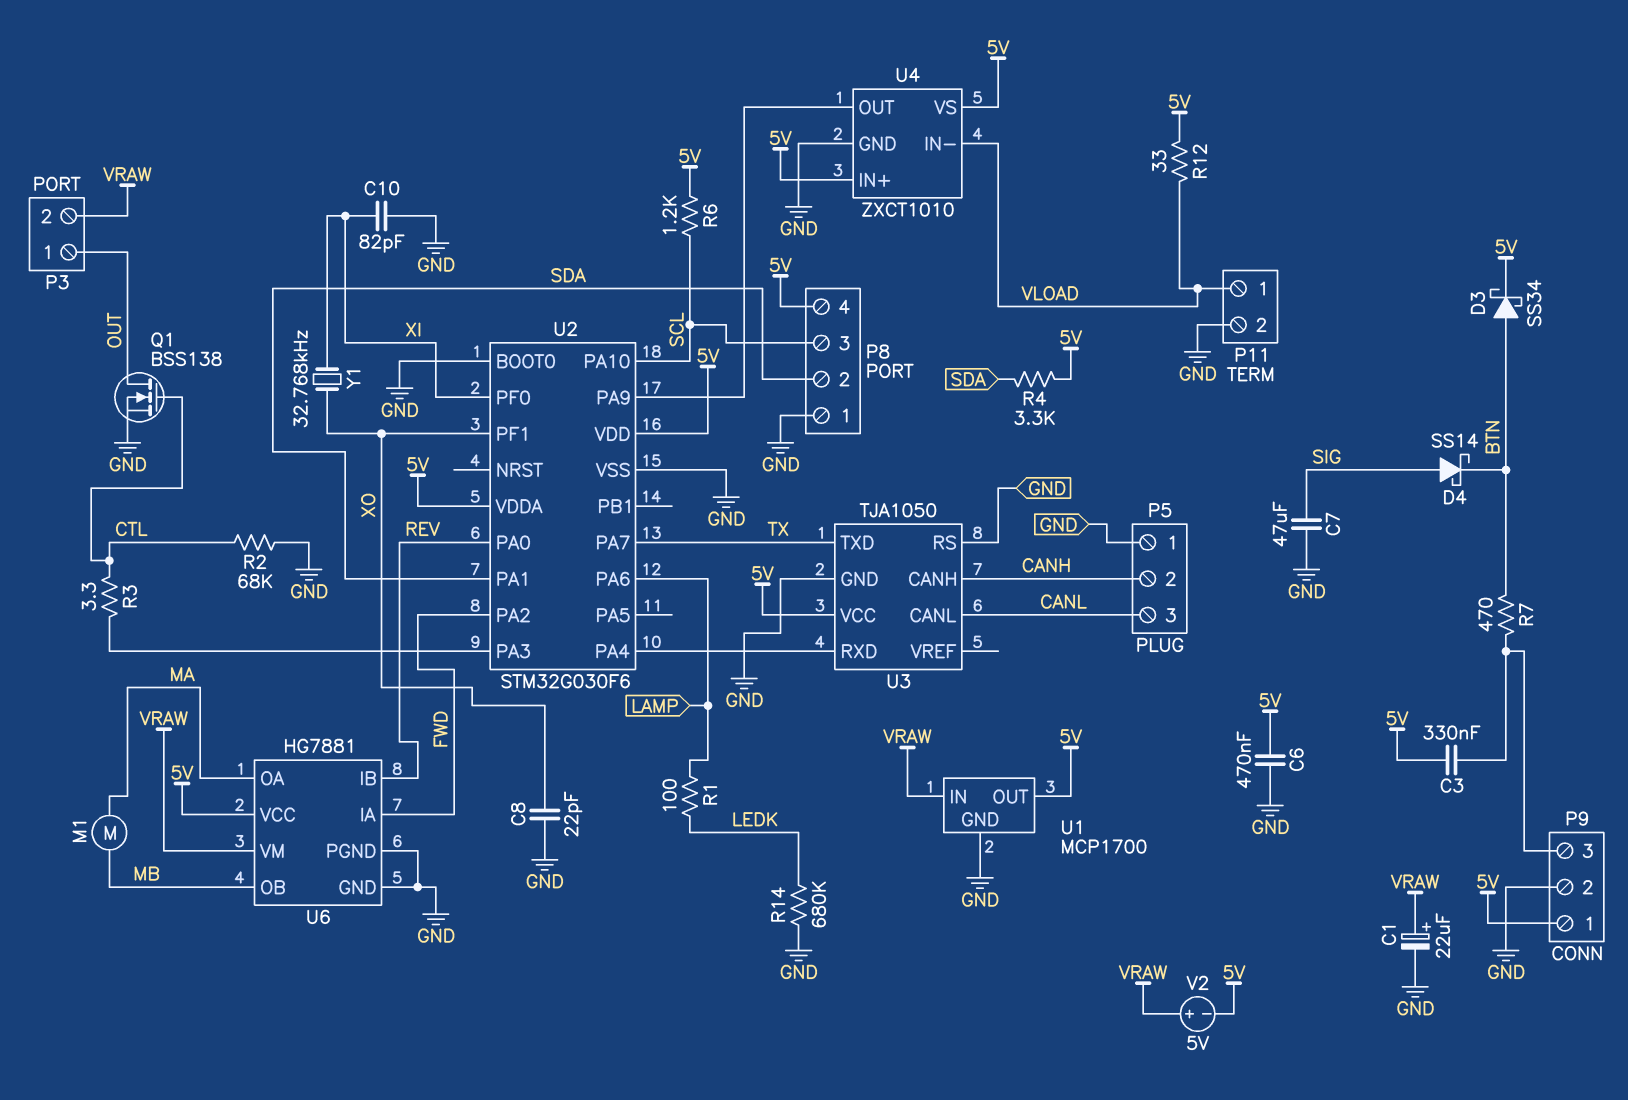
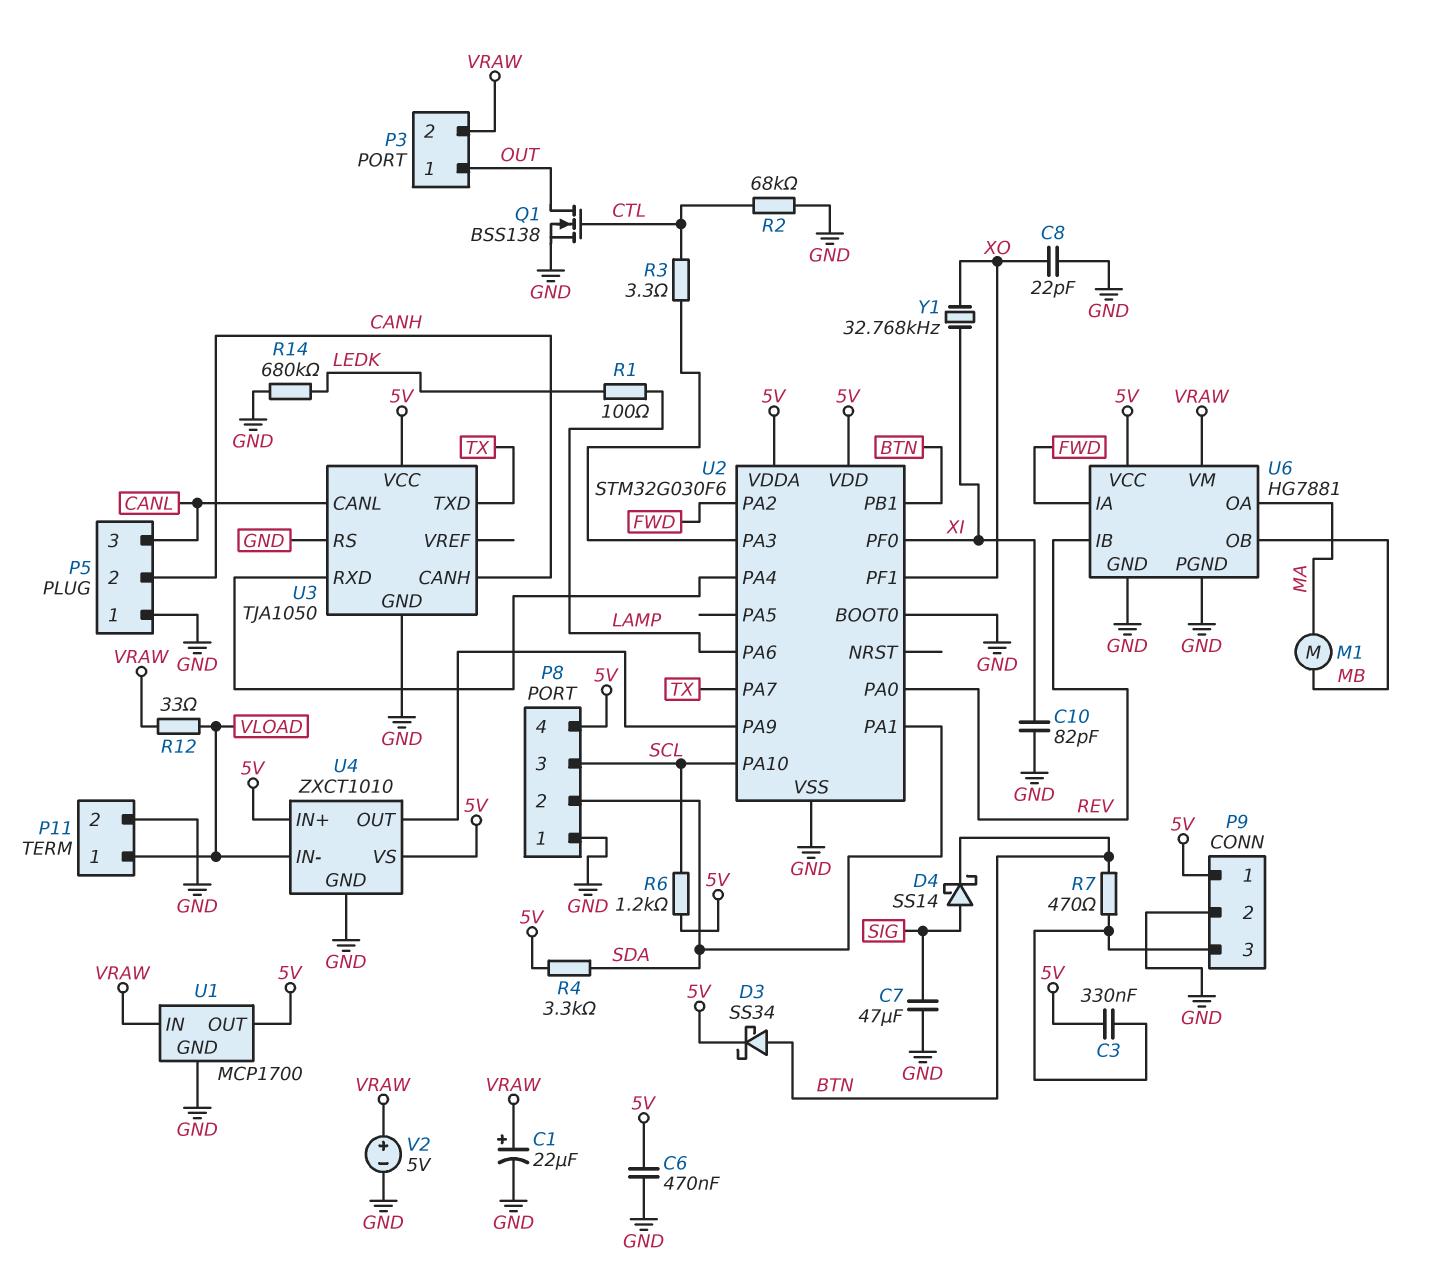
R12: 33 (5V, VLOAD) -> 33 (VLOAD, VRAW)
U2 pin PB1: none -> BTN
V2: 5V (plus VRAW, minus 5V) -> 5V (plus VRAW, minus GND)

